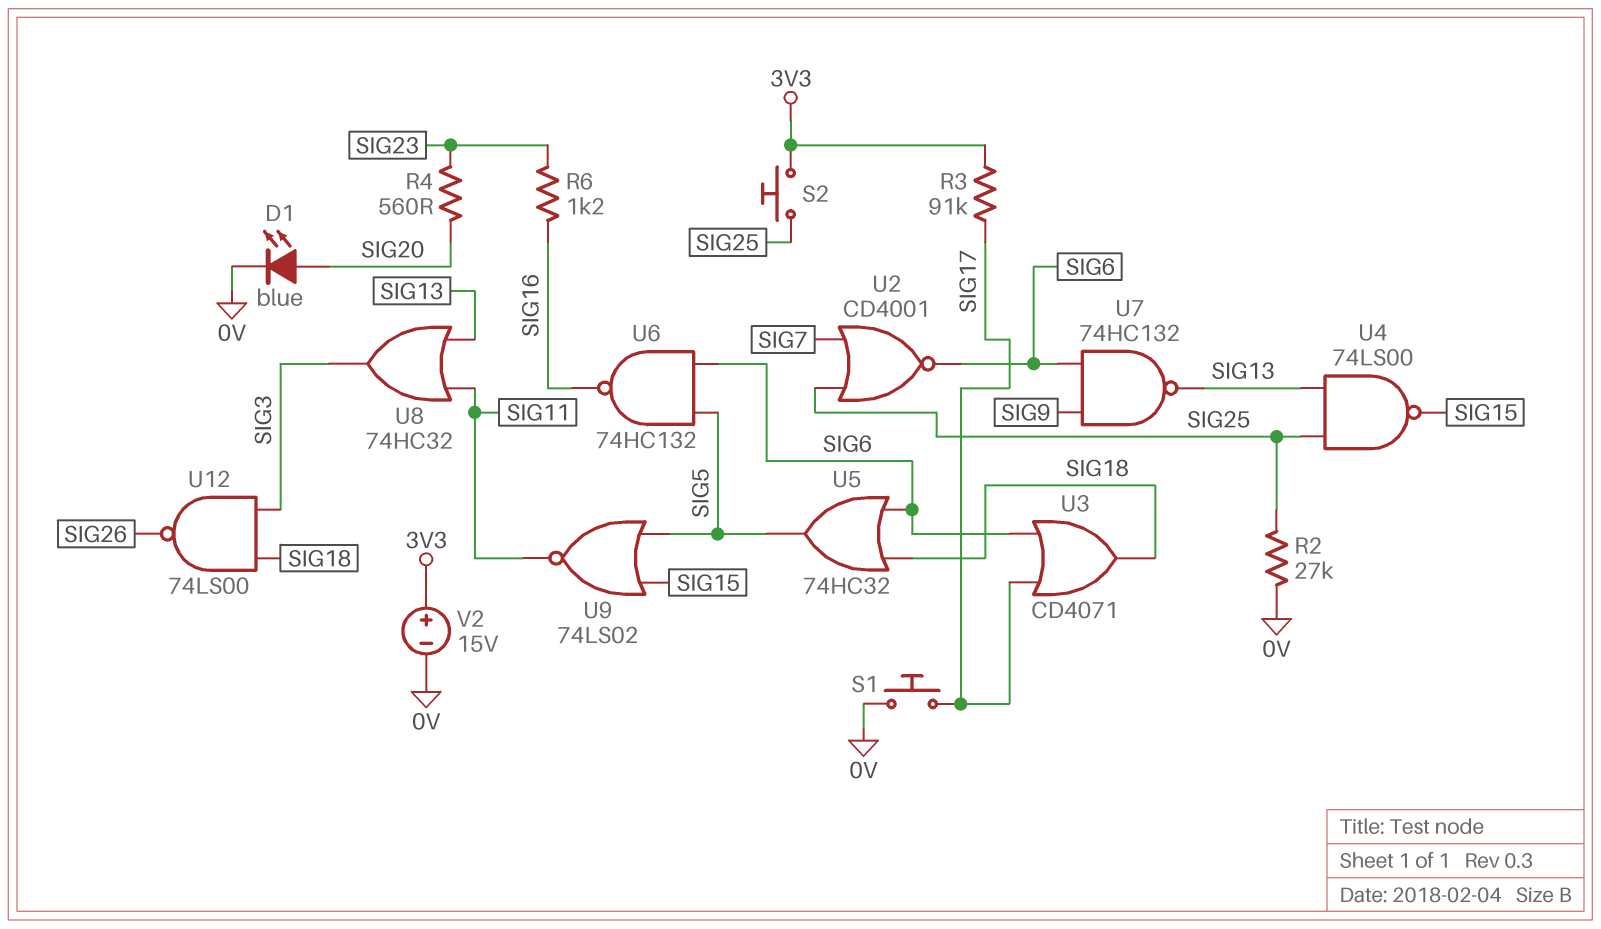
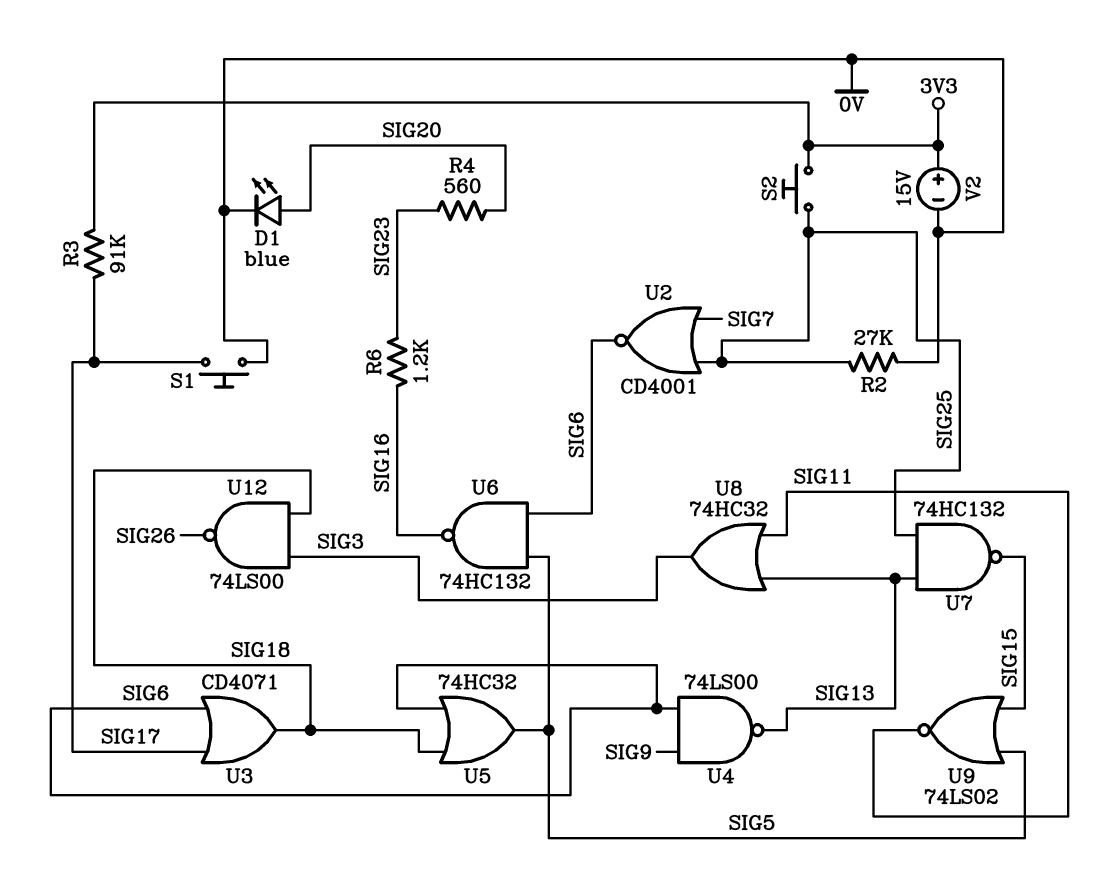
U4: NAND 74LS00 (in SIG13, in SIG25, out SIG15) -> NAND 74LS00 (in SIG6, in SIG9, out SIG13)
U7: NAND 74HC132 (in SIG6, in SIG9, out SIG13) -> NAND 74HC132 (in SIG13, in SIG25, out SIG15)

